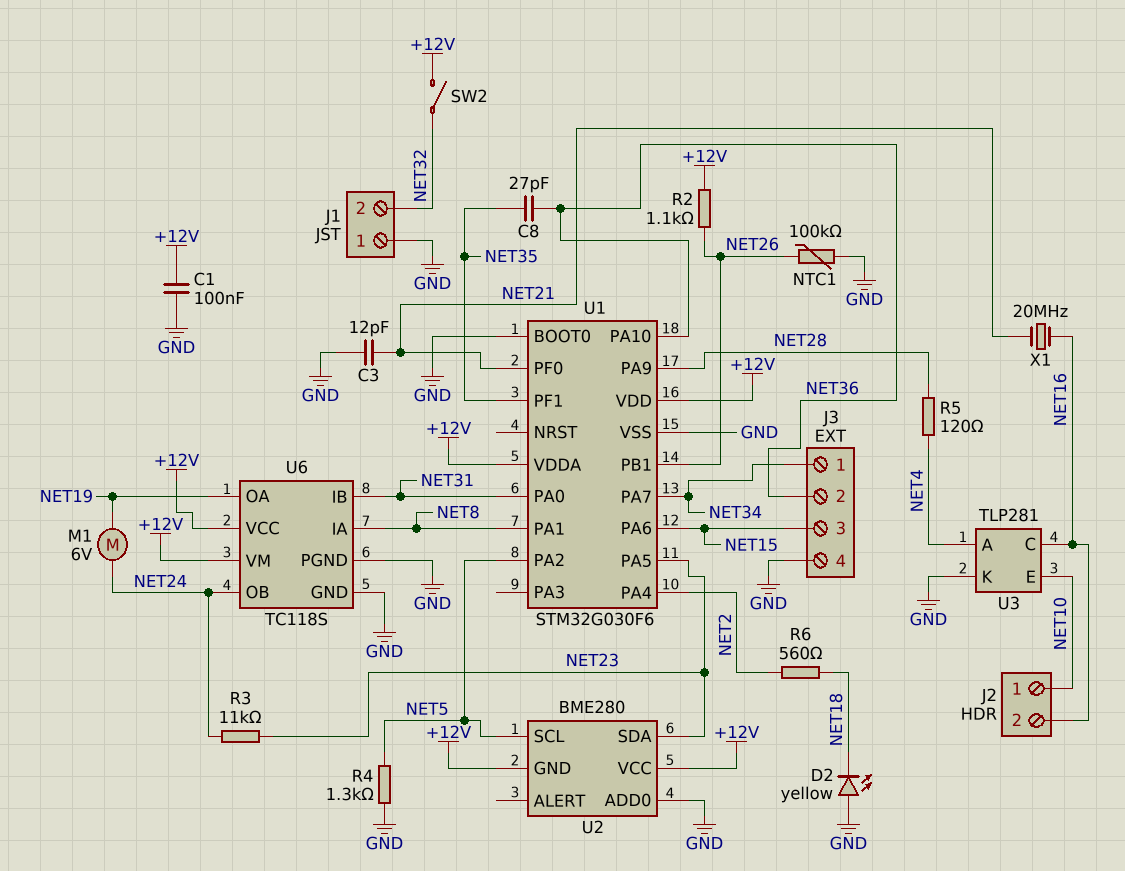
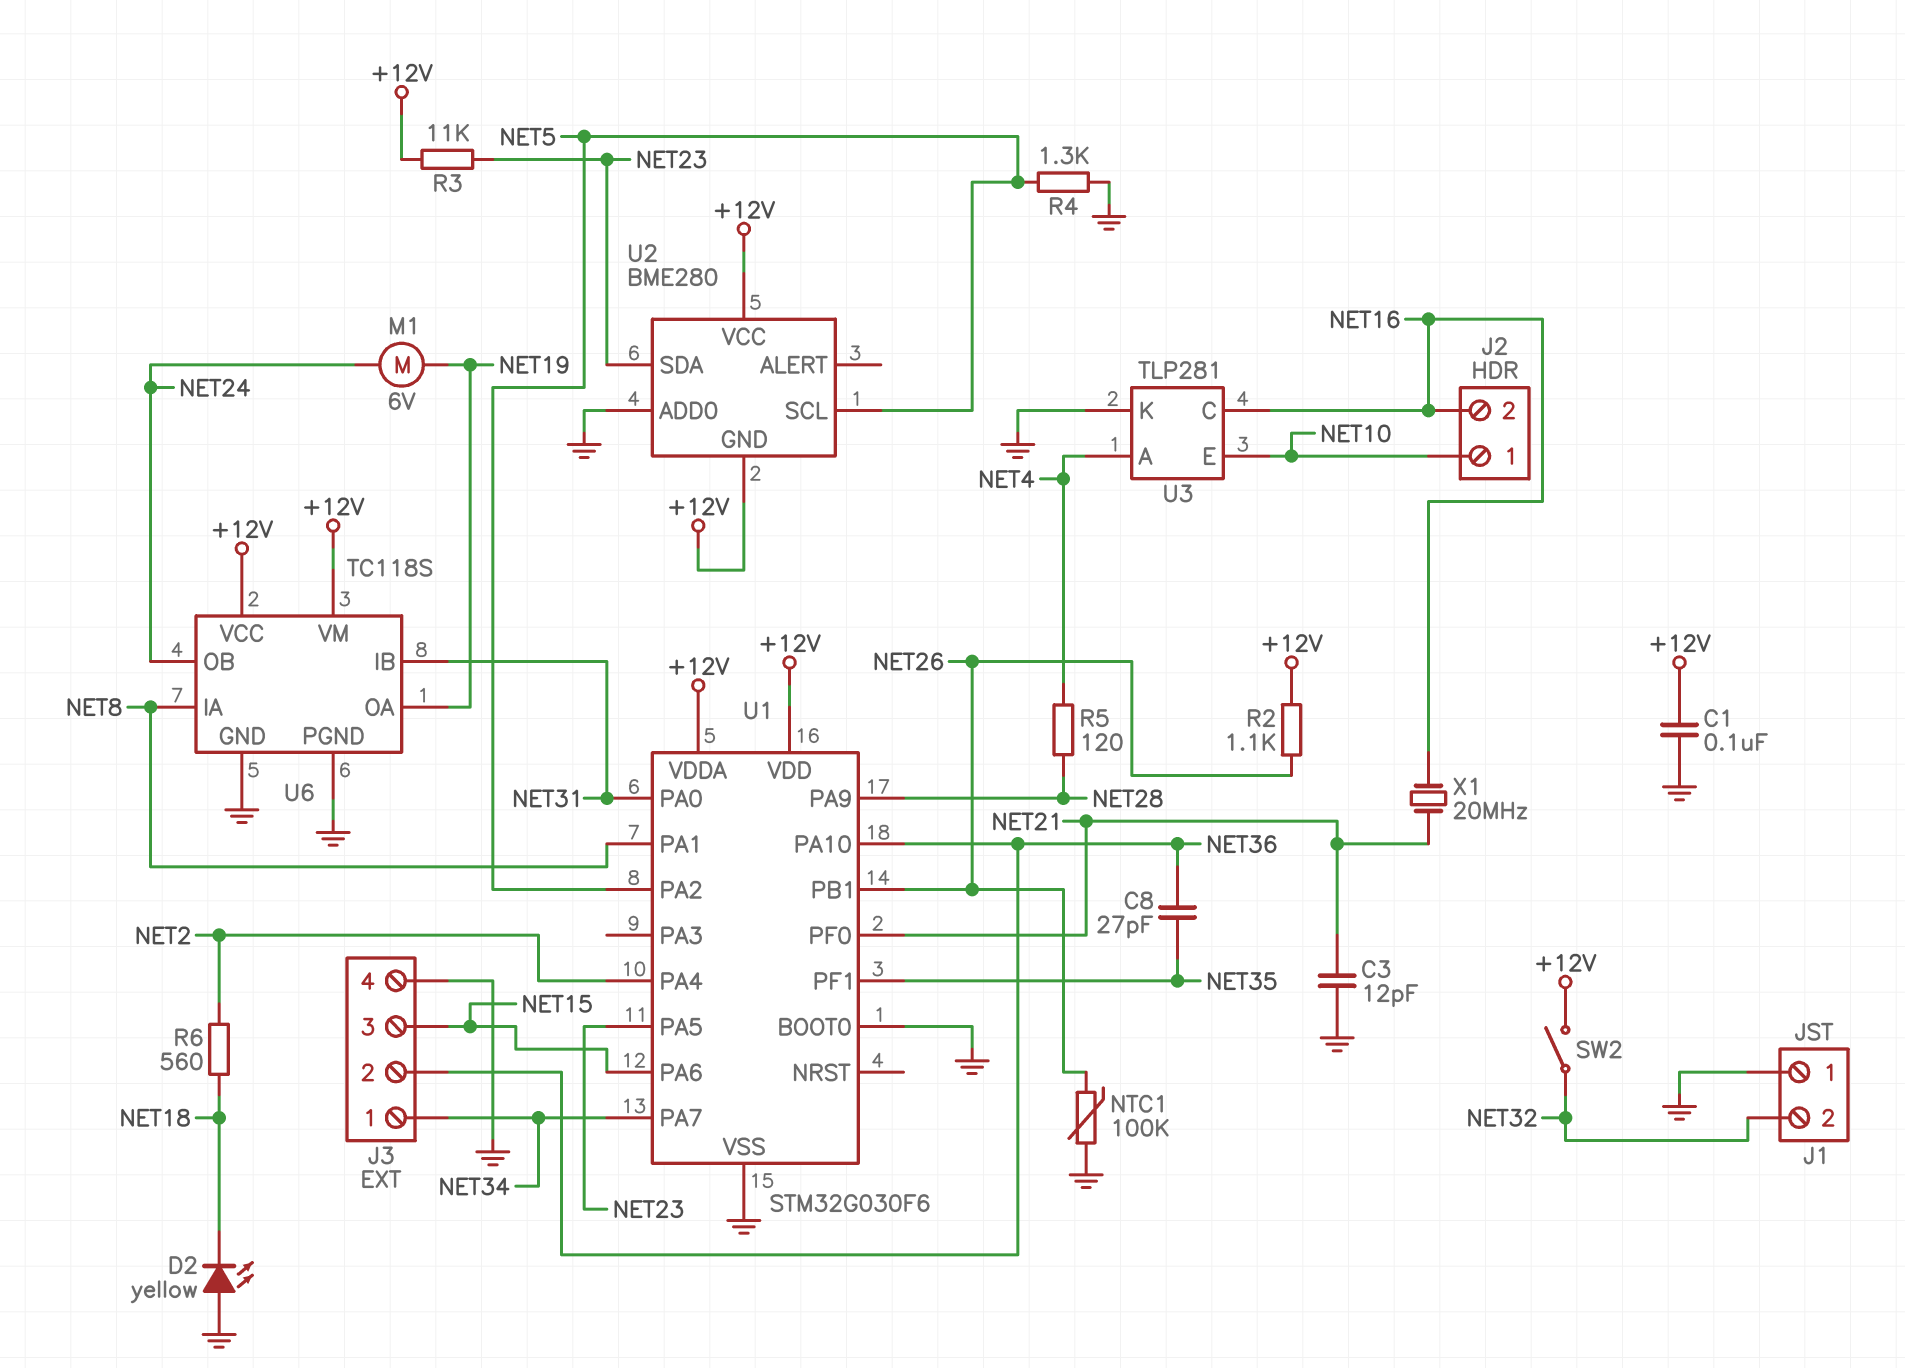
R3: 11k (NET23, NET24) -> 11k (+12V, NET23)

